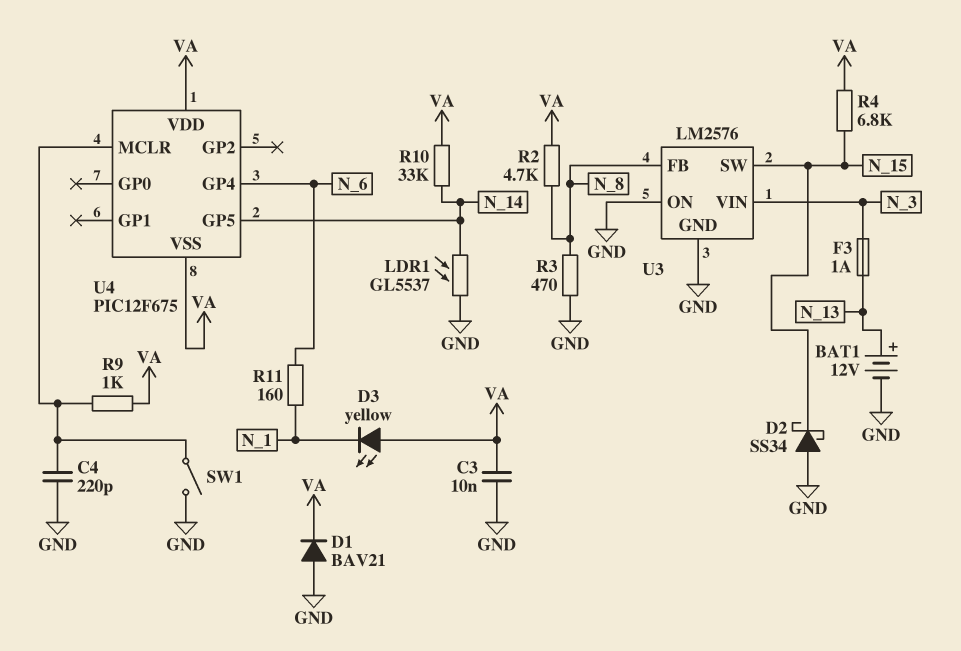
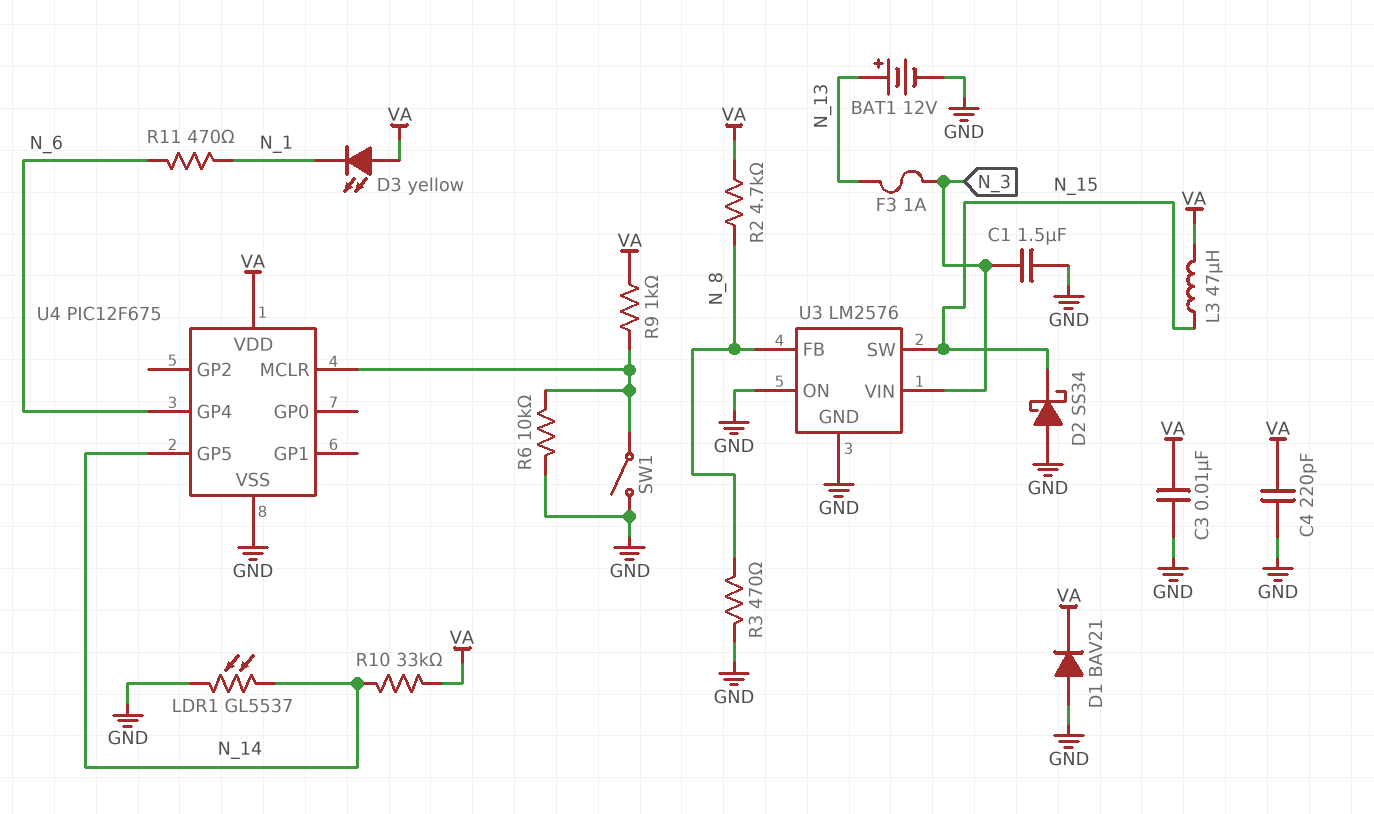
C1: none -> 1.5uF (GND, N_3)
C4: 220pF (GND, U4/MCLR) -> 220pF (GND, VA)
L3: none -> 47uH (N_15, VA)
R4: 6.8k (N_15, VA) -> none
R6: none -> 10k (GND, U4/MCLR)
R11: 160 (N_1, N_6) -> 470 (N_1, N_6)
U4 pin VSS: VA -> GND

